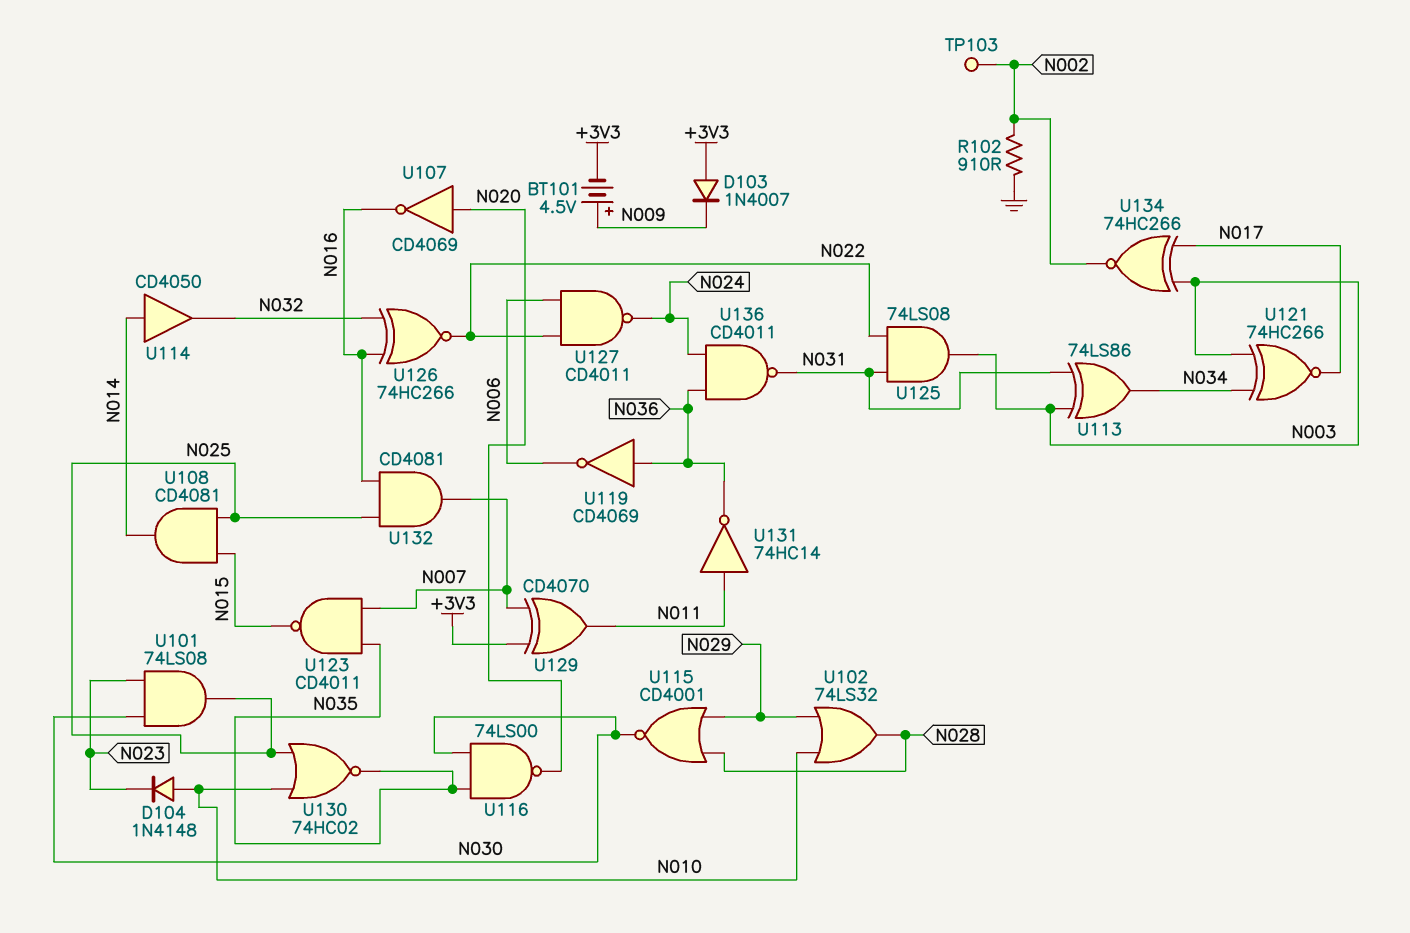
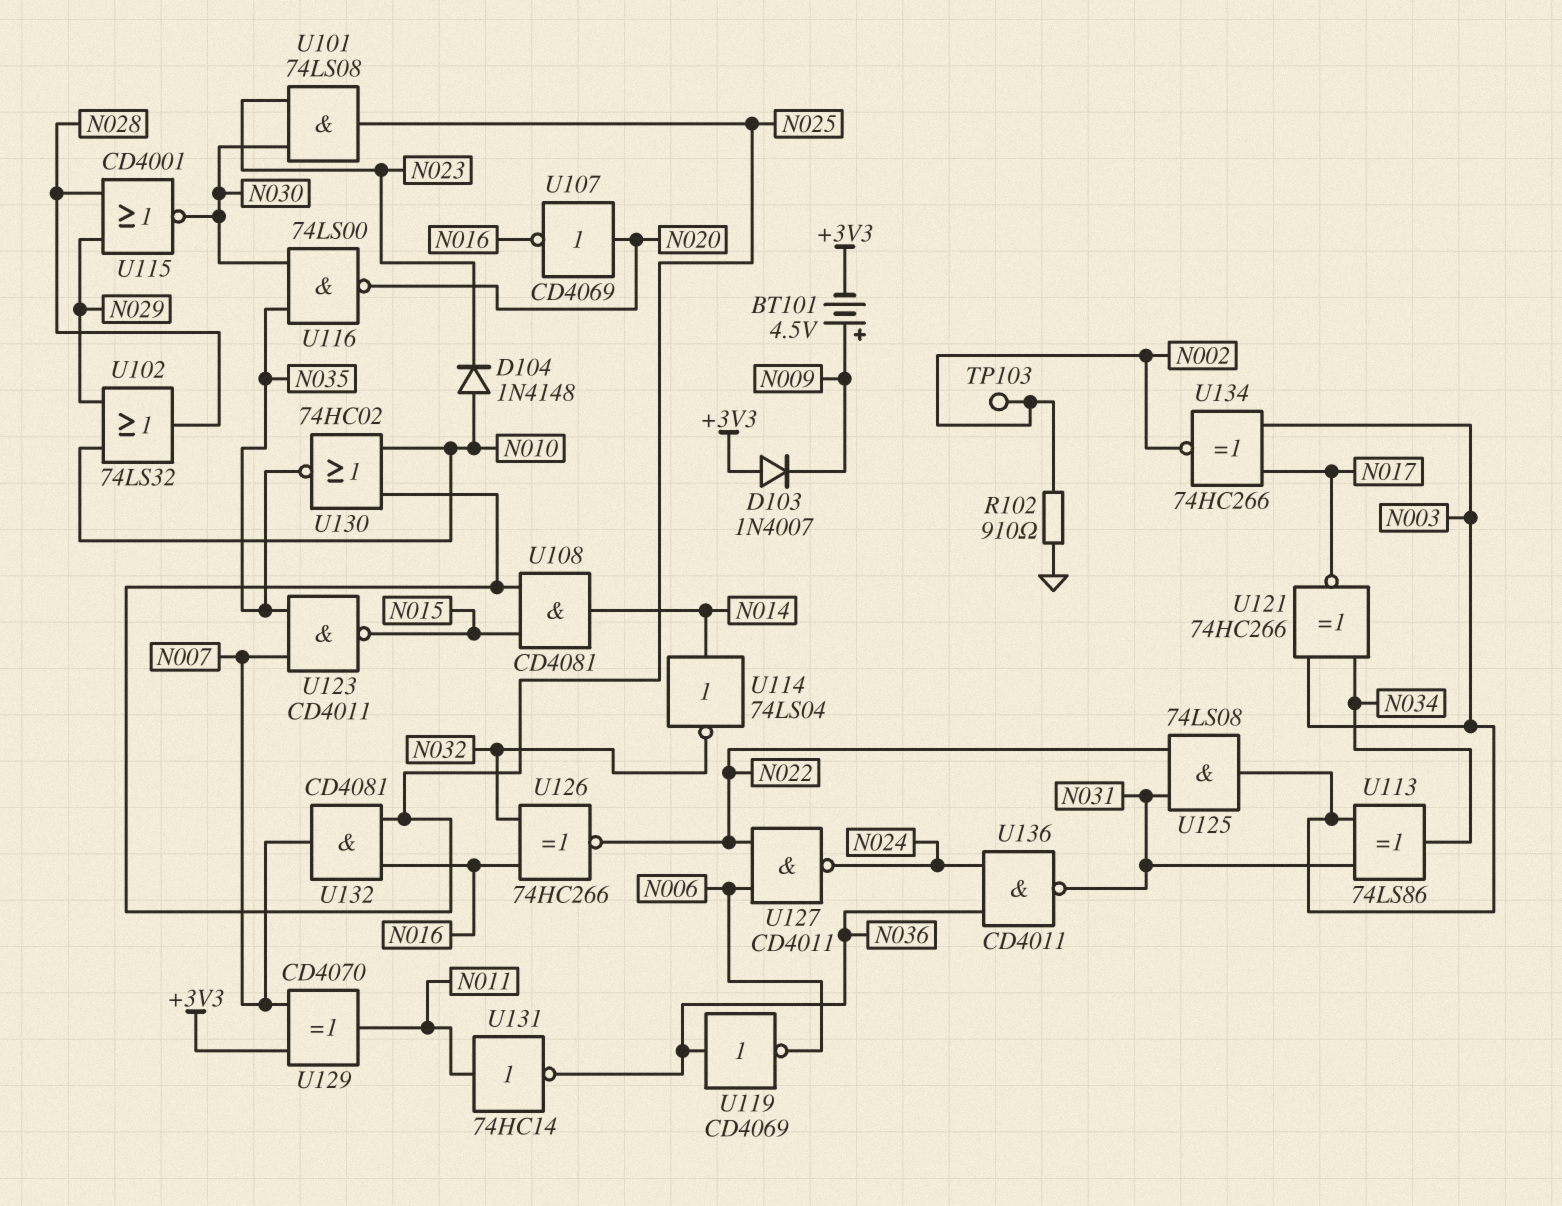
U114: buffer CD4050 (in N014, out N032) -> NOT 74LS04 (in N014, out N032)

